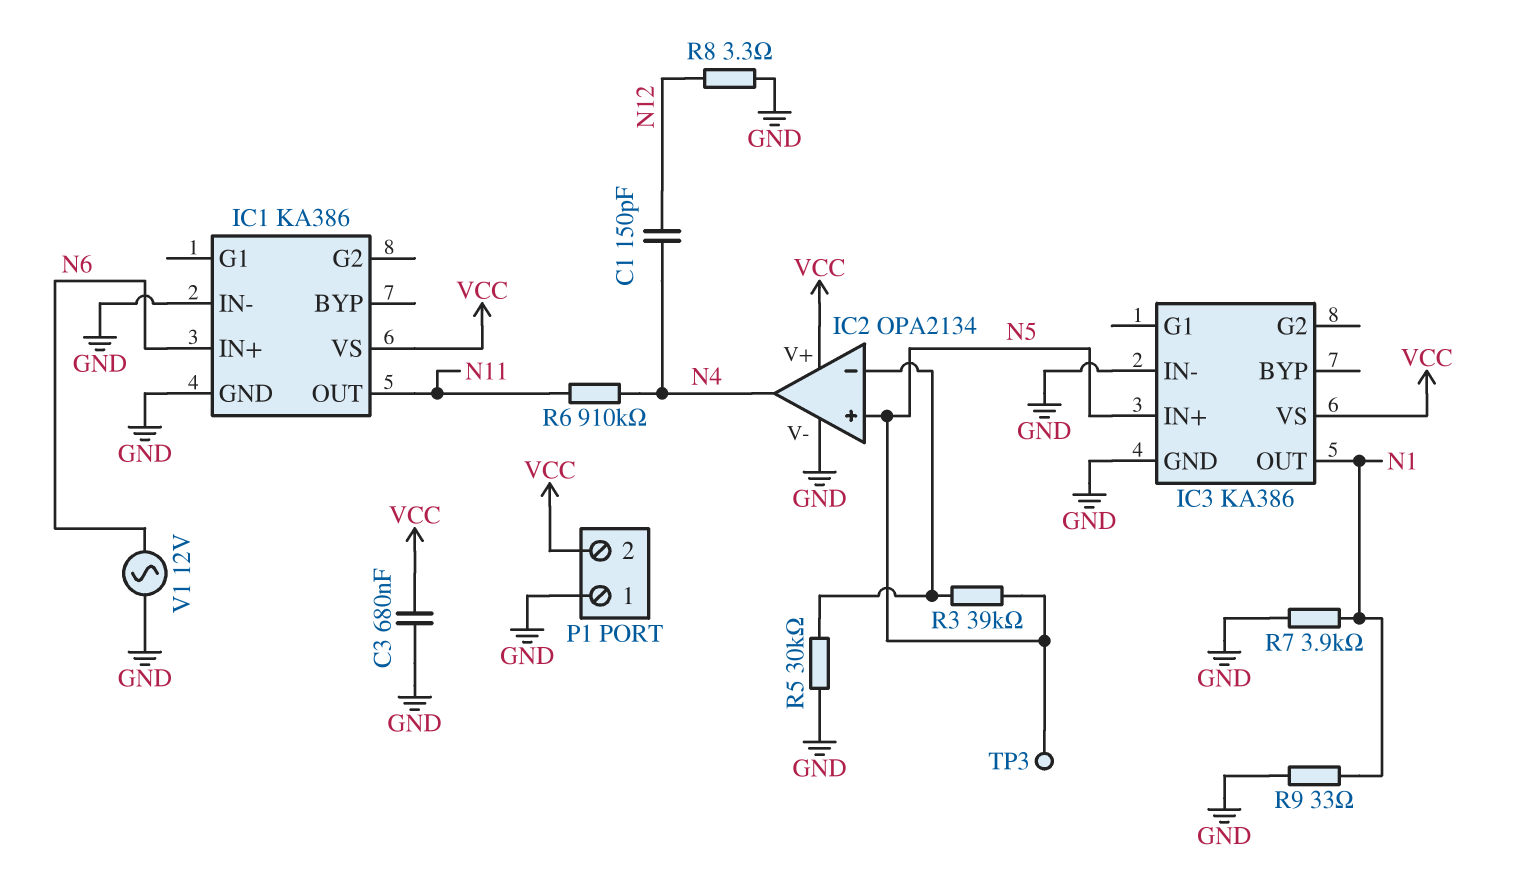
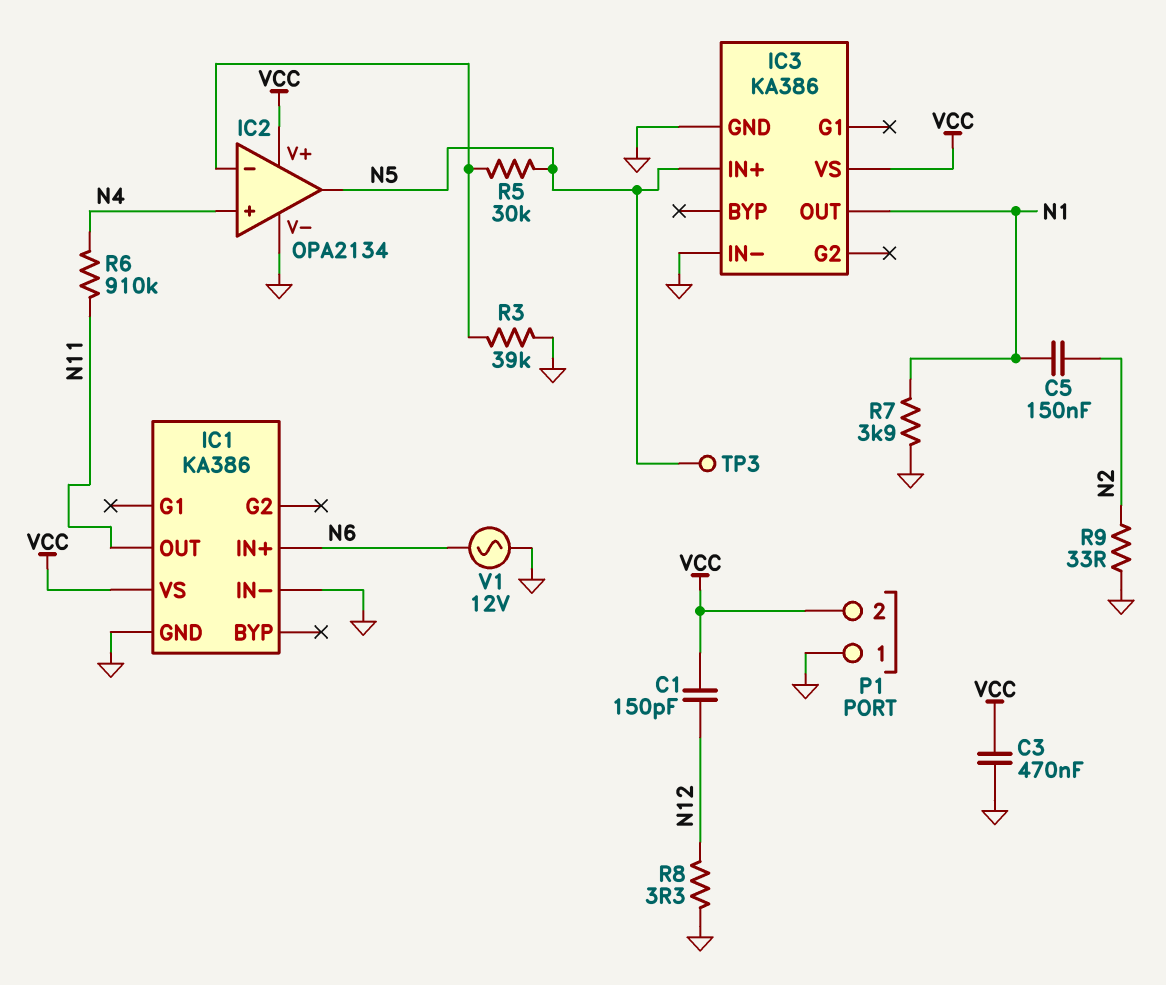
C1: 150pF (N4, N12) -> 150pF (N12, VCC)
C3: 680nF (GND, VCC) -> 470nF (GND, VCC)
C5: none -> 150nF (N1, N2)
IC2 pin in+: N5 -> N4
IC2 pin out: N4 -> N5
R3: 39k (IC2/in-, N5) -> 39k (GND, IC2/in-)
R5: 30k (GND, IC2/in-) -> 30k (IC2/in-, N5)
R9: 33 (GND, N1) -> 33 (GND, N2)

